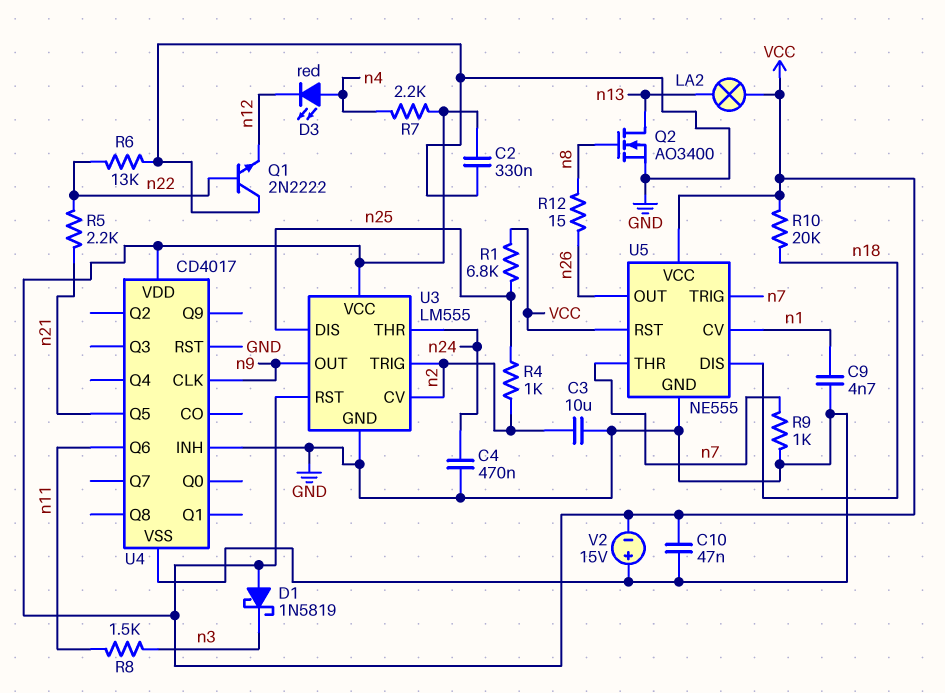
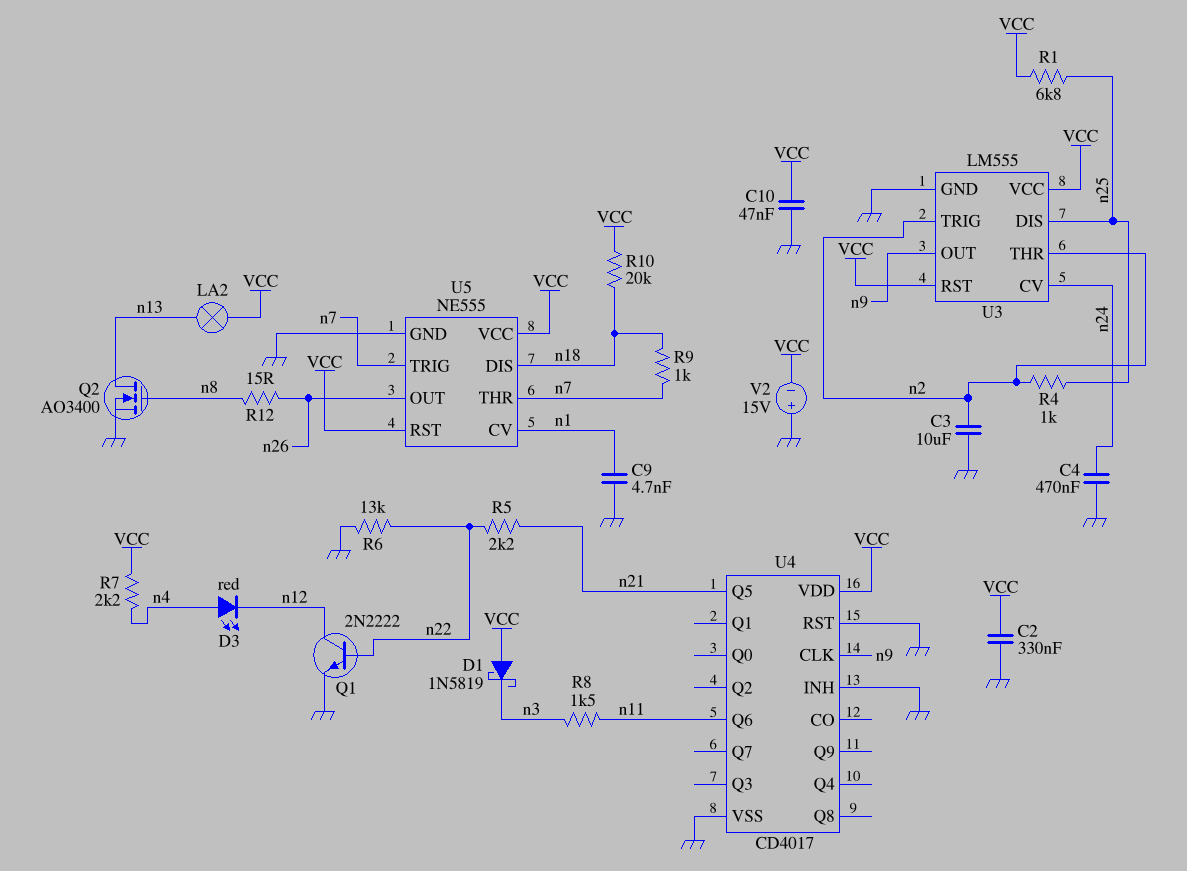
Q1: NPN 2N2222 (B n22, C GND, E n12) -> NPN 2N2222 (B n22, C n12, E GND)
R9: 1k (GND, n7) -> 1k (n7, n18)
U3 pin CV: n2 -> n24
U3 pin THR: n24 -> n2

